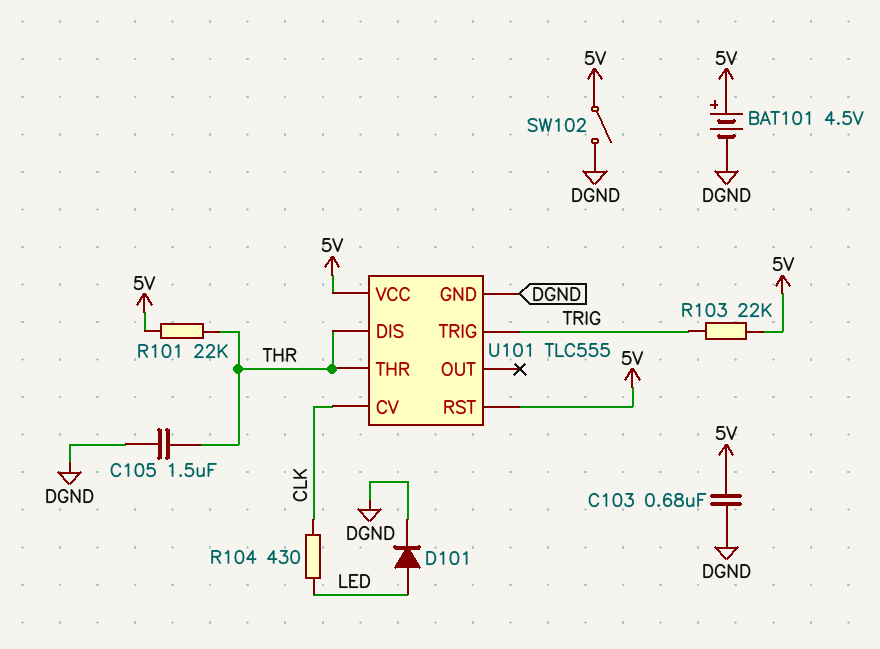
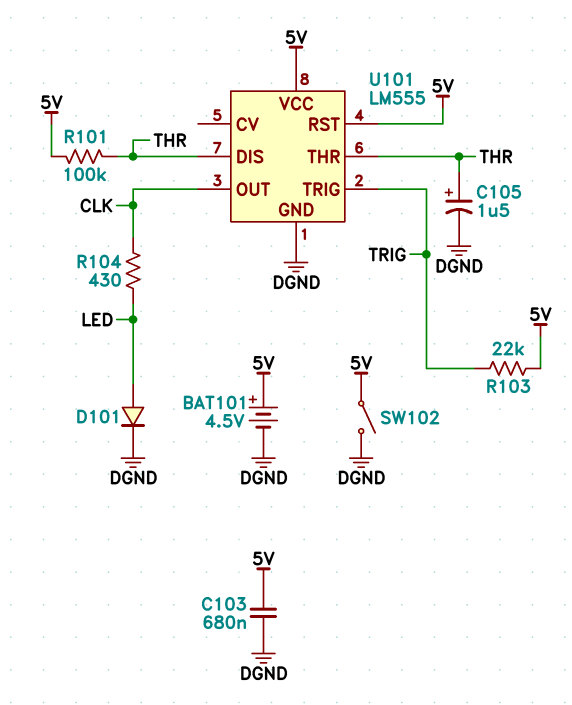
C105: 1.5uF (DGND, THR) -> 1.5uF (plus THR, minus DGND)
R101: 22k (5V, THR) -> 100k (5V, THR)
U101: TLC555 -> LM555
U101 pin CV: CLK -> none
U101 pin OUT: none -> CLK

